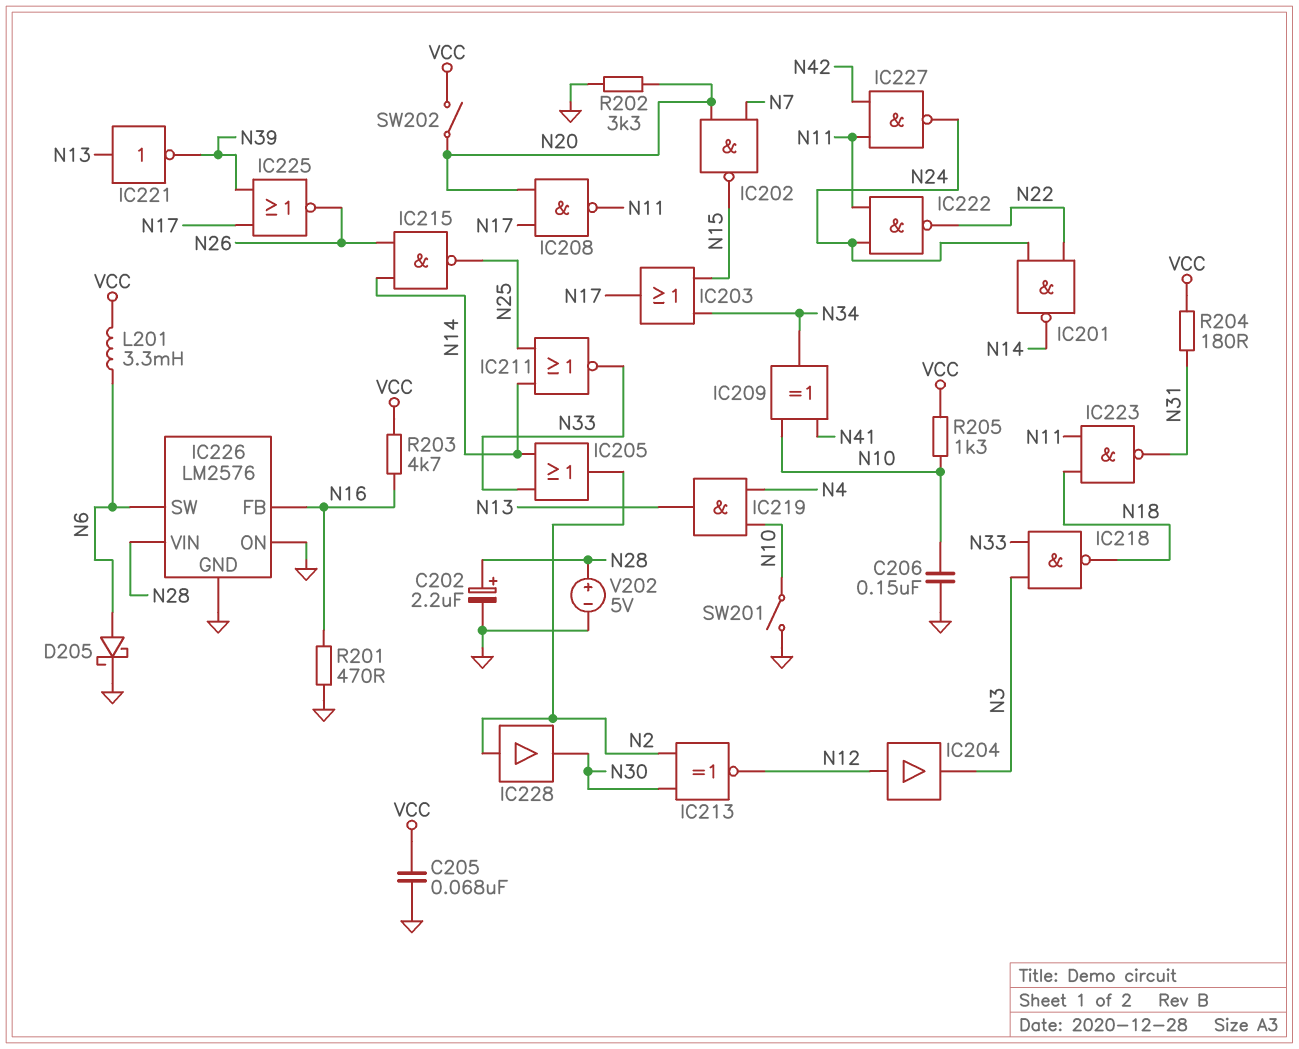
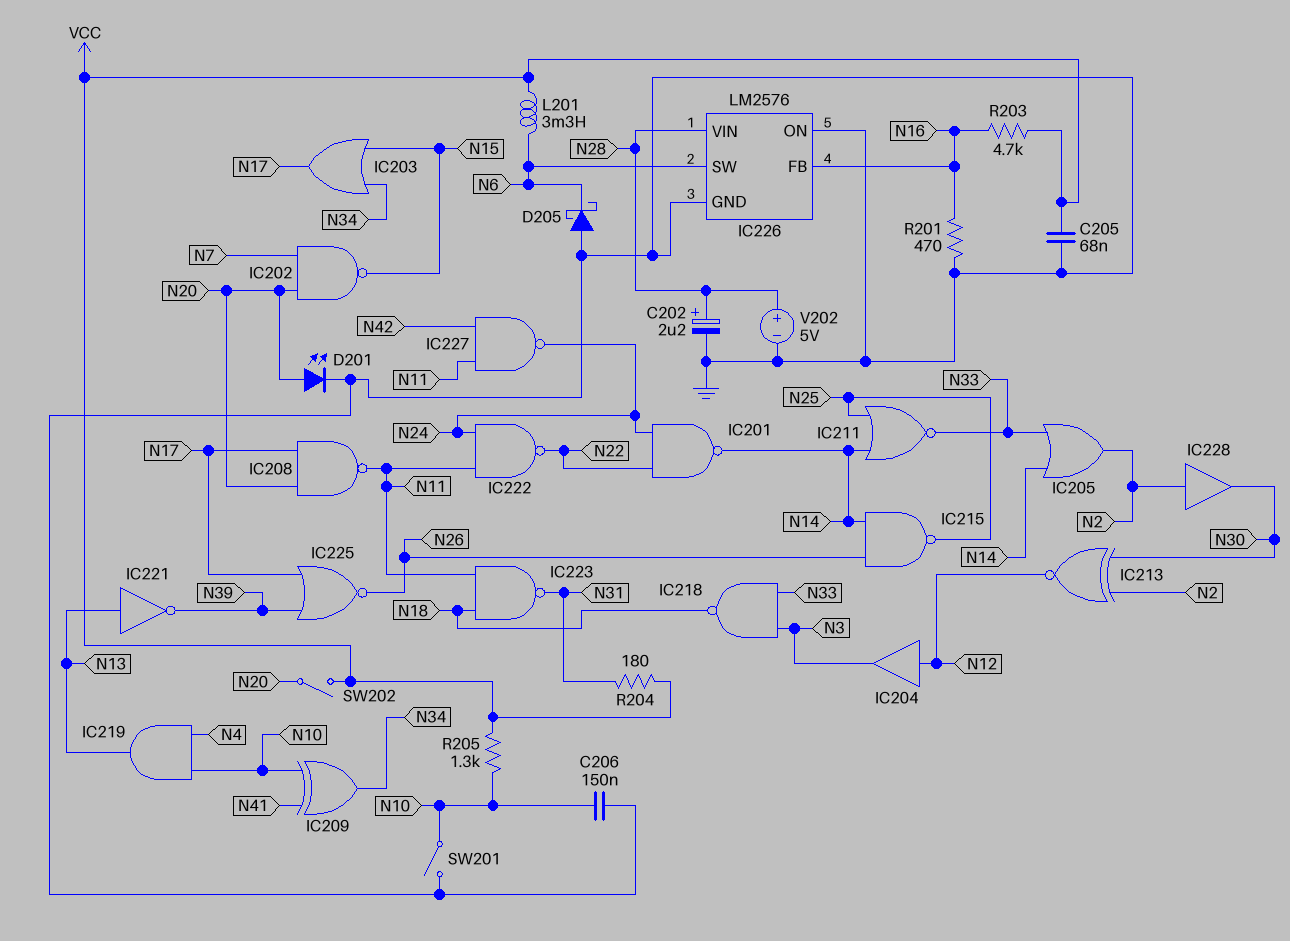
D201: none -> LED (A N20, K GND)
D205: schottky (A N6, K GND) -> schottky (A GND, K N6)
R202: 3.3k (GND, N20) -> none

